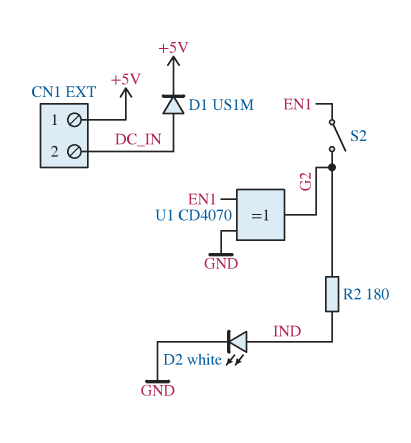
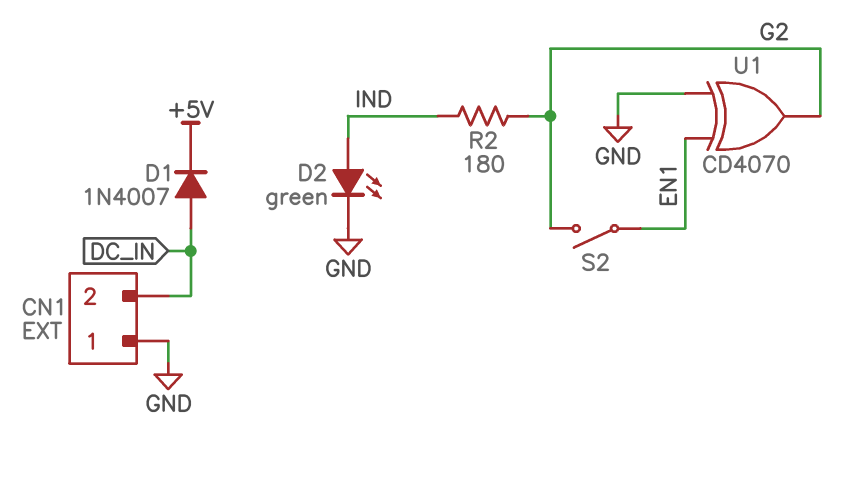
CN1 pin 1: +5V -> GND
D1: diode US1M (A DC_IN, K +5V) -> diode 1N4007 (A DC_IN, K +5V)
D2: LED white (A IND, K GND) -> LED green (A IND, K GND)

